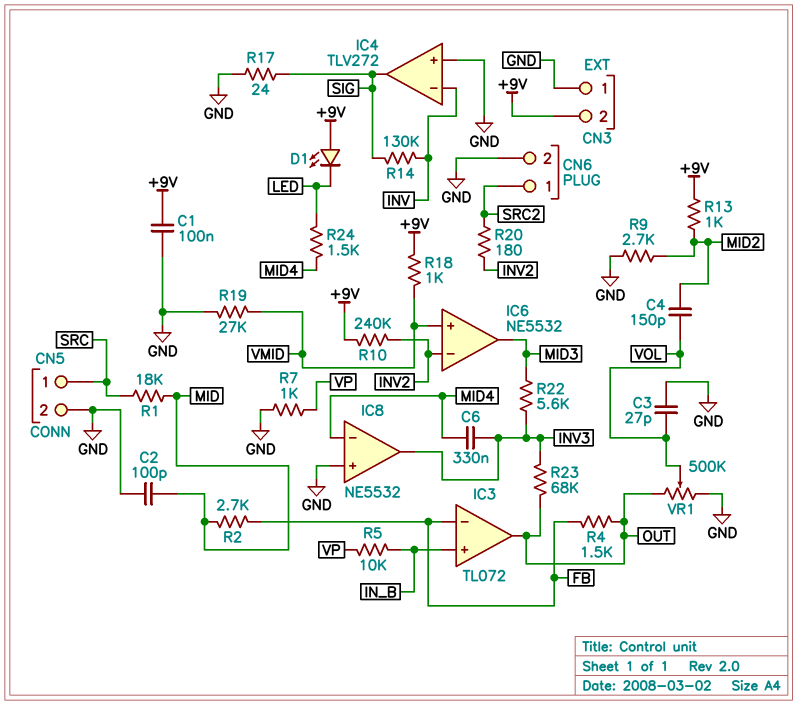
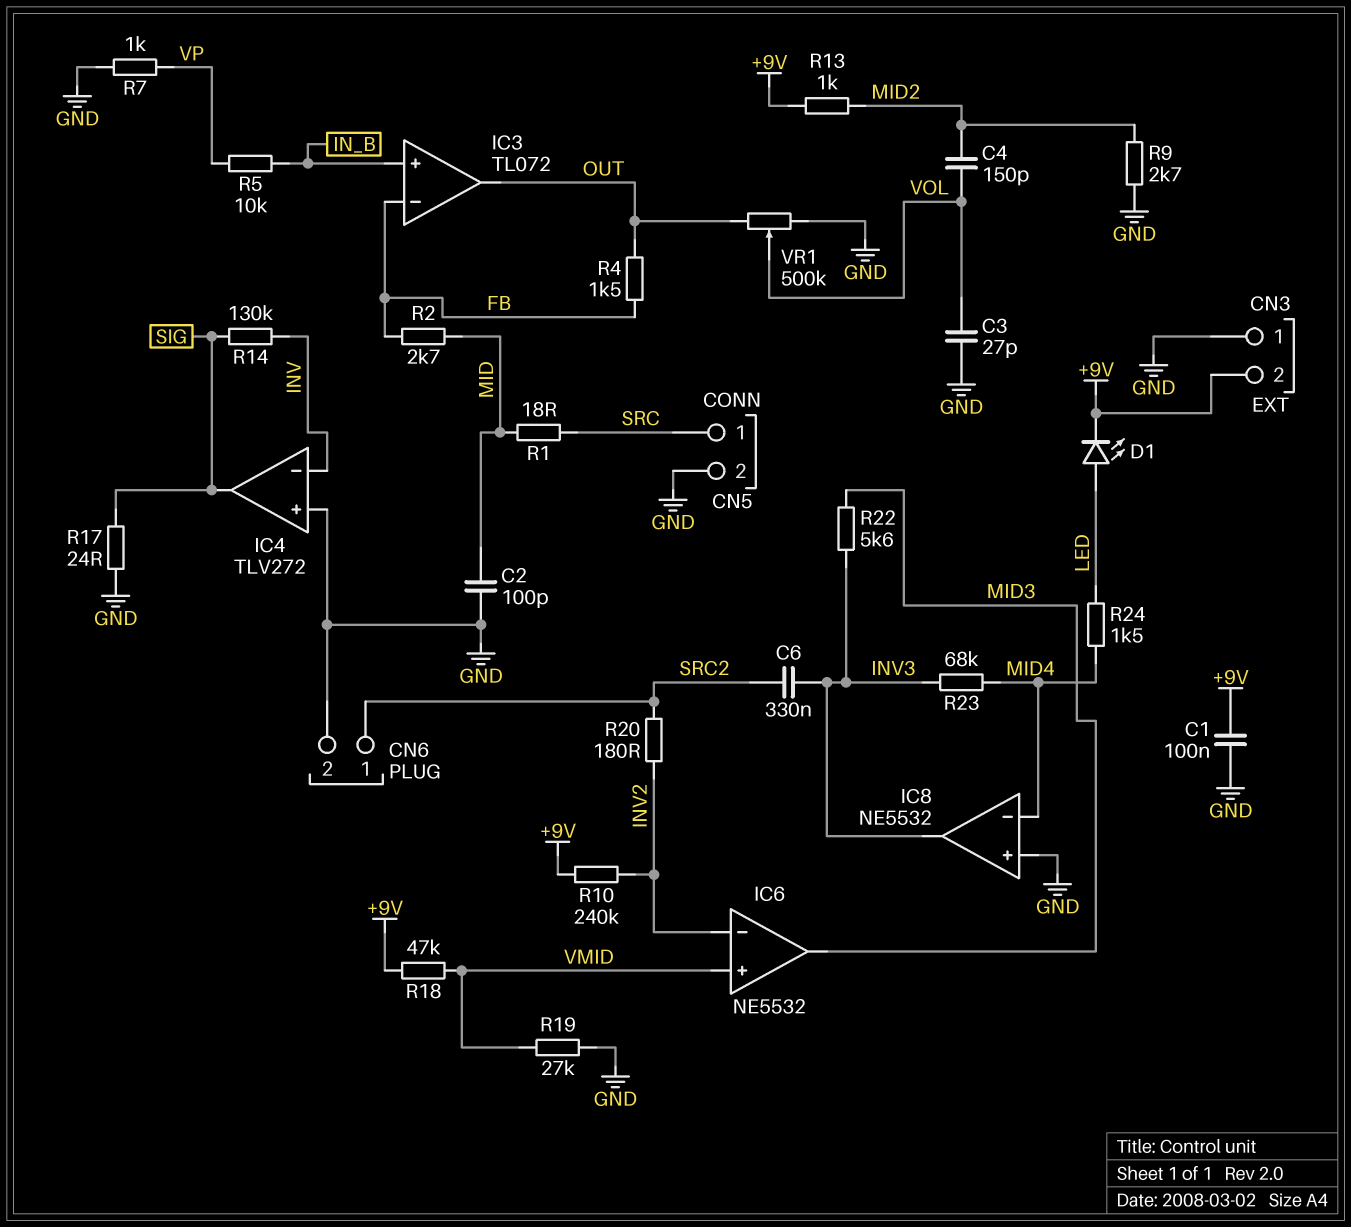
C6: 330nF (INV3, MID4) -> 330nF (INV3, SRC2)
D1: LED (A +9V, K LED) -> LED (A LED, K +9V)
R1: 18k (MID, SRC) -> 18 (MID, SRC)
R18: 1k (+9V, VMID) -> 47k (+9V, VMID)
R23: 68k (INV3, OUT) -> 68k (INV3, MID4)

